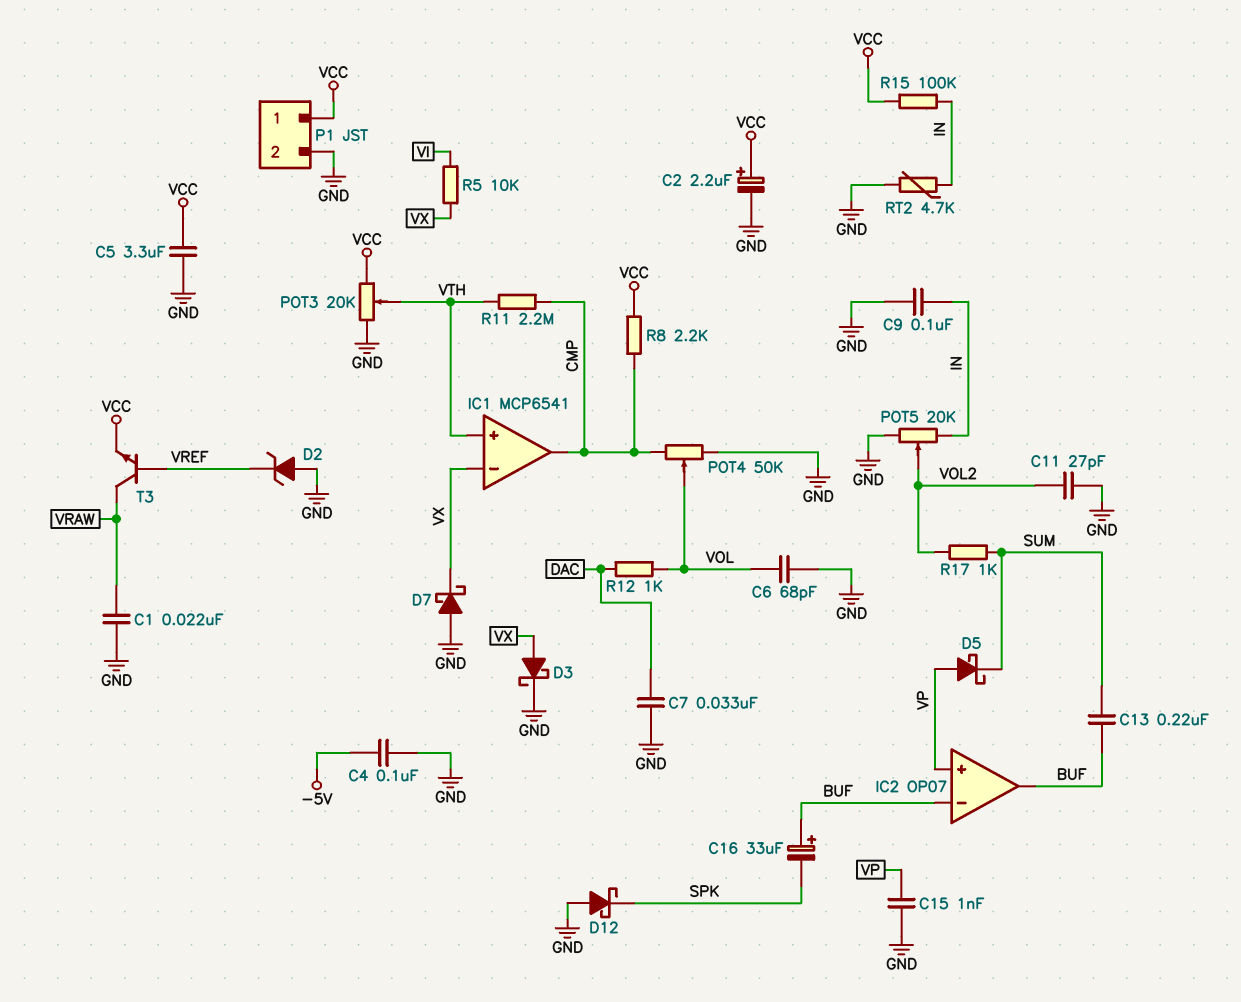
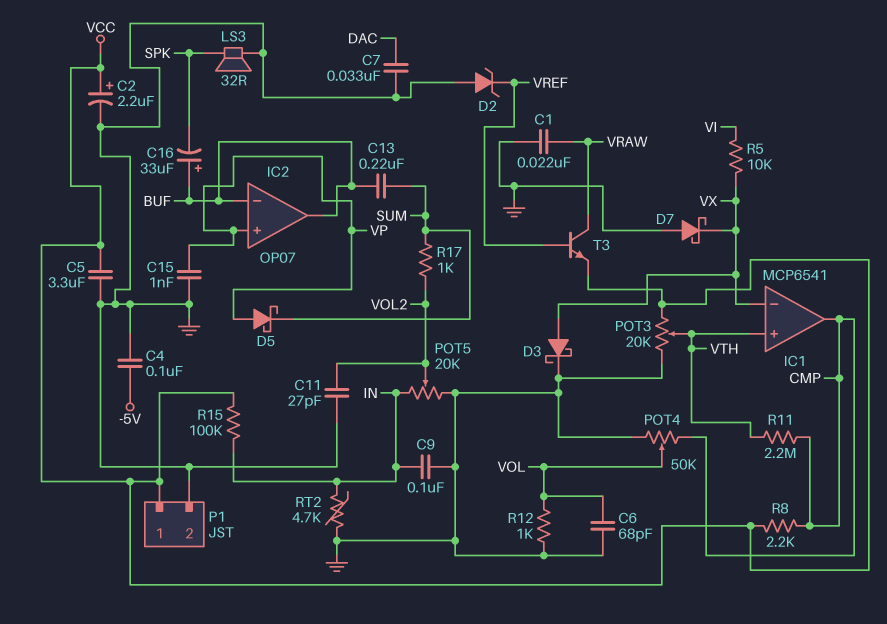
D12: schottky (A GND, K SPK) -> none
LS3: none -> speaker 32R (GND, SPK)
R12: 1k (DAC, VOL) -> 1k (GND, VOL)

